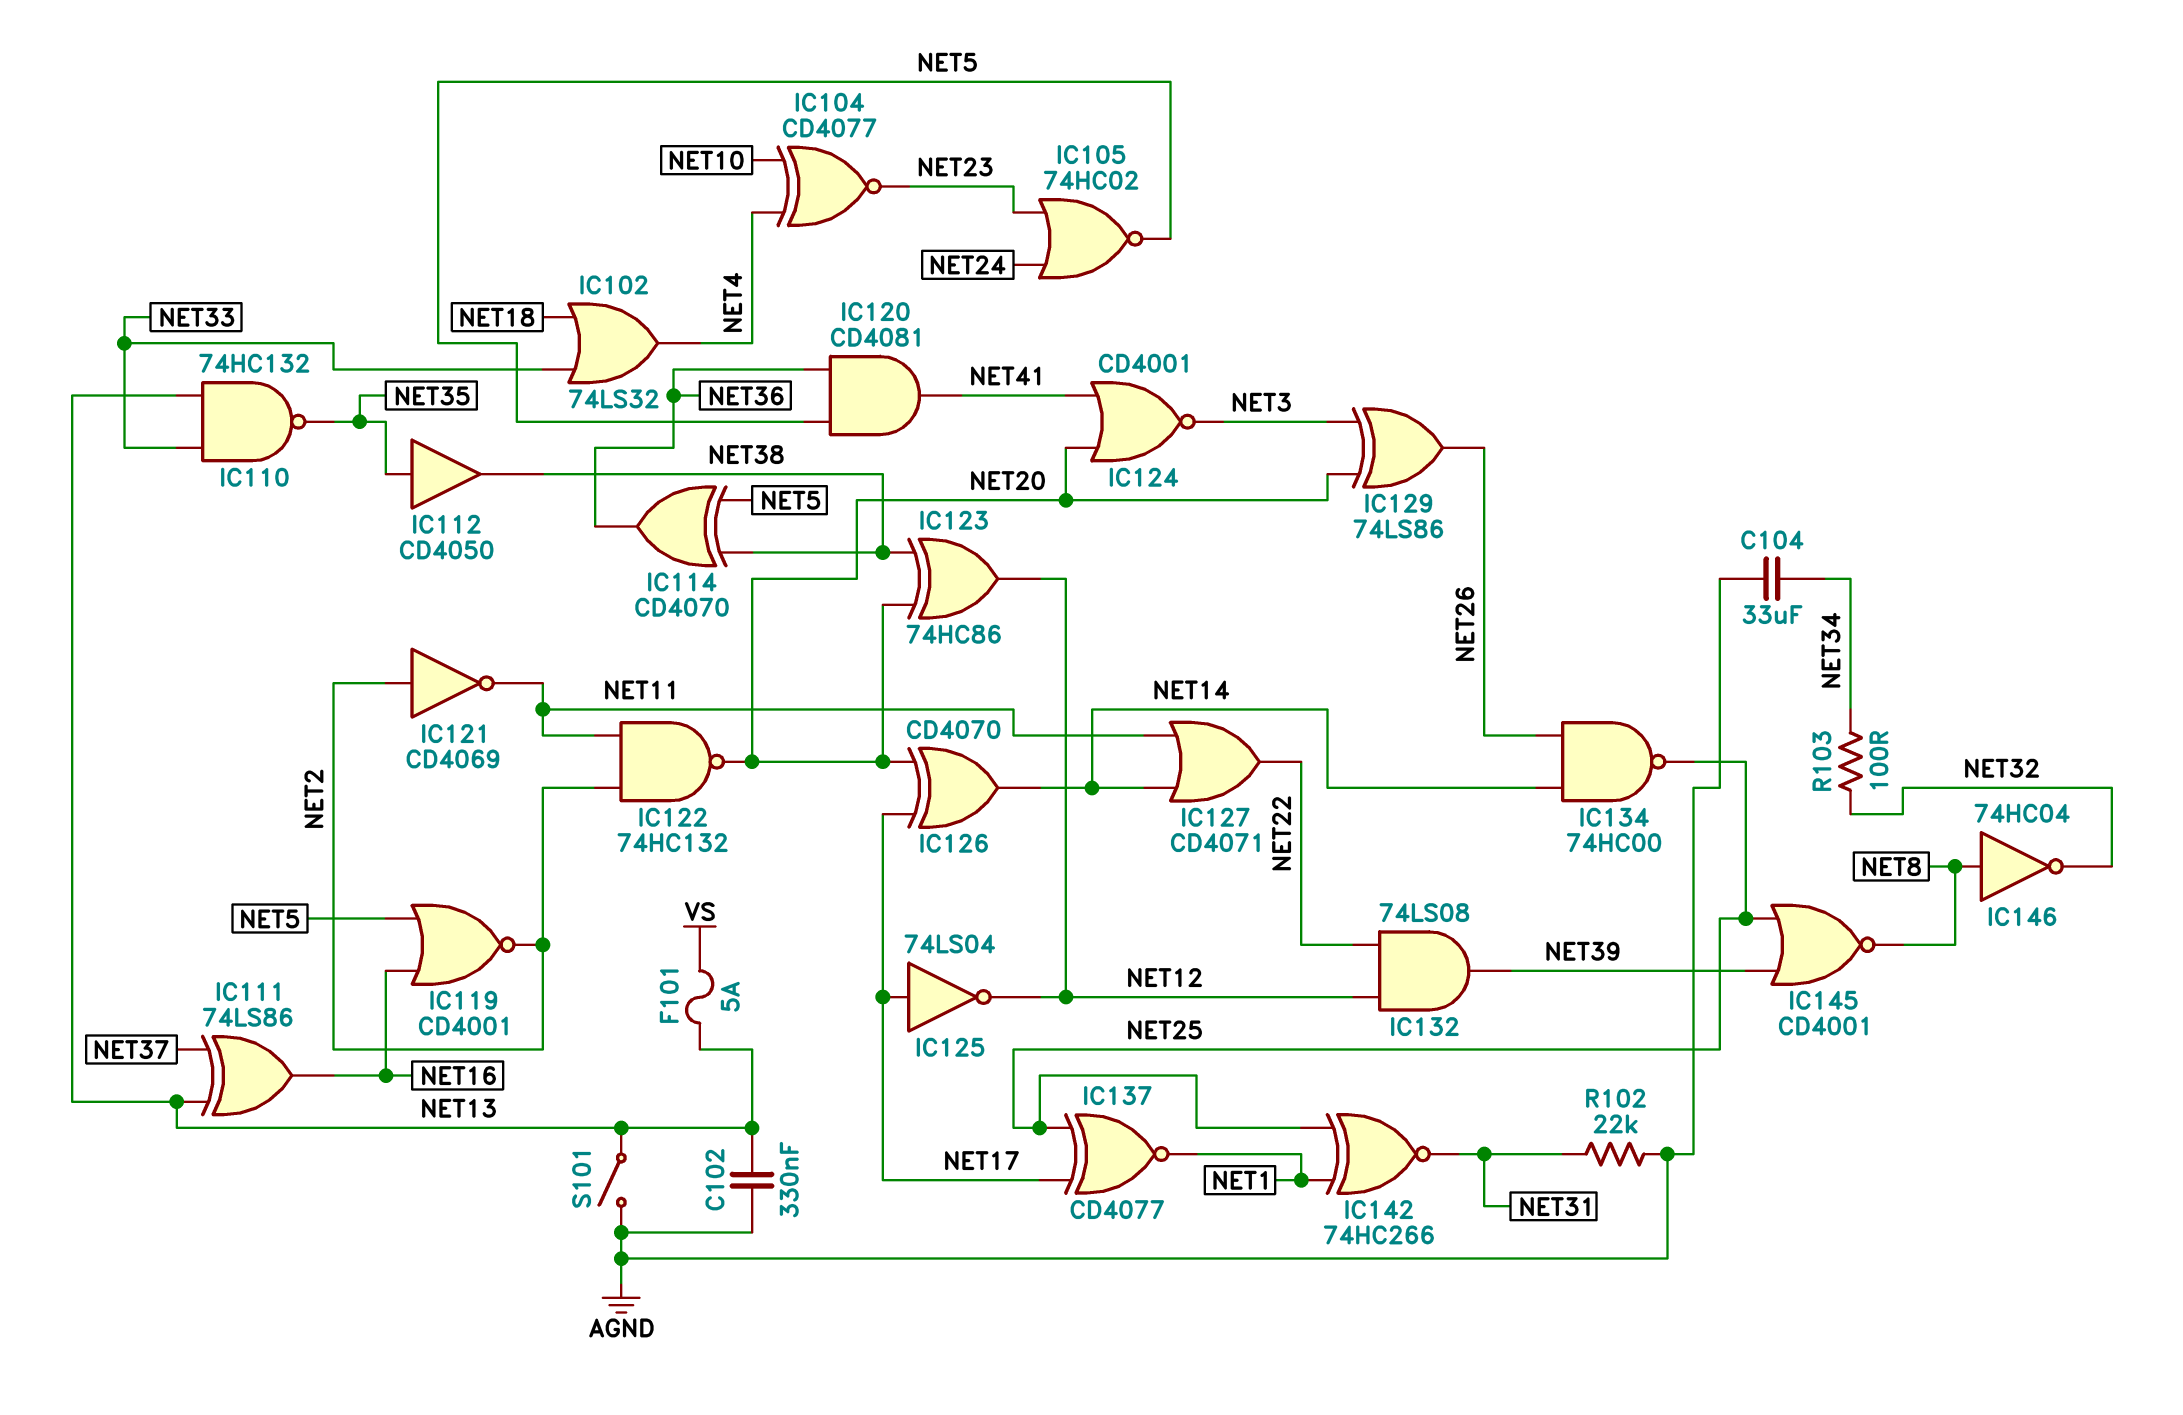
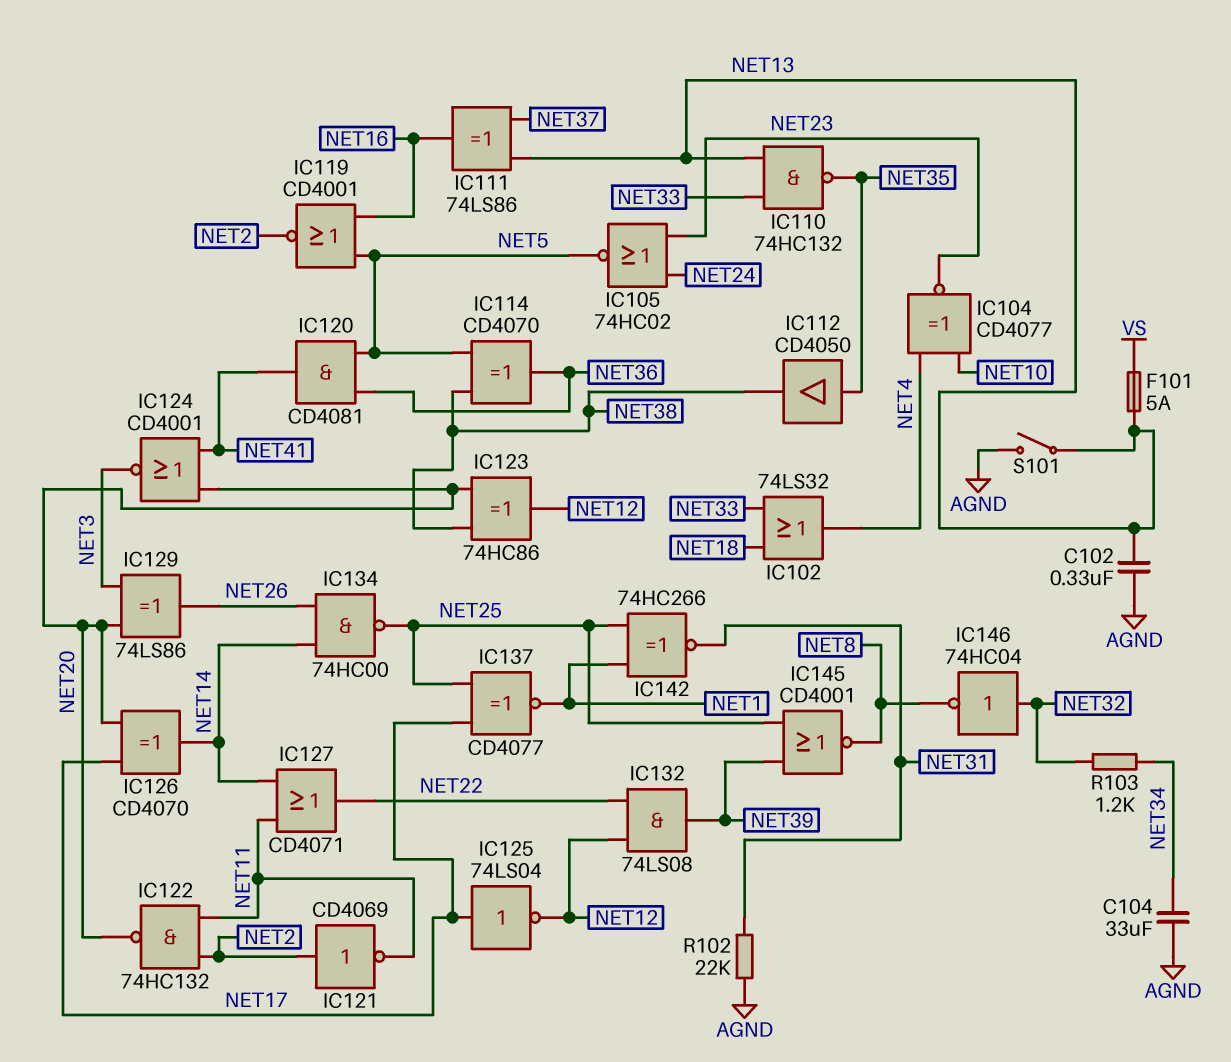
IC146: NOT 74HC04 (in NET8, out NET32) -> NOT 74HC04 (in NET32, out NET8)
R103: 100 (NET32, NET34) -> 1.2k (NET32, NET34)

